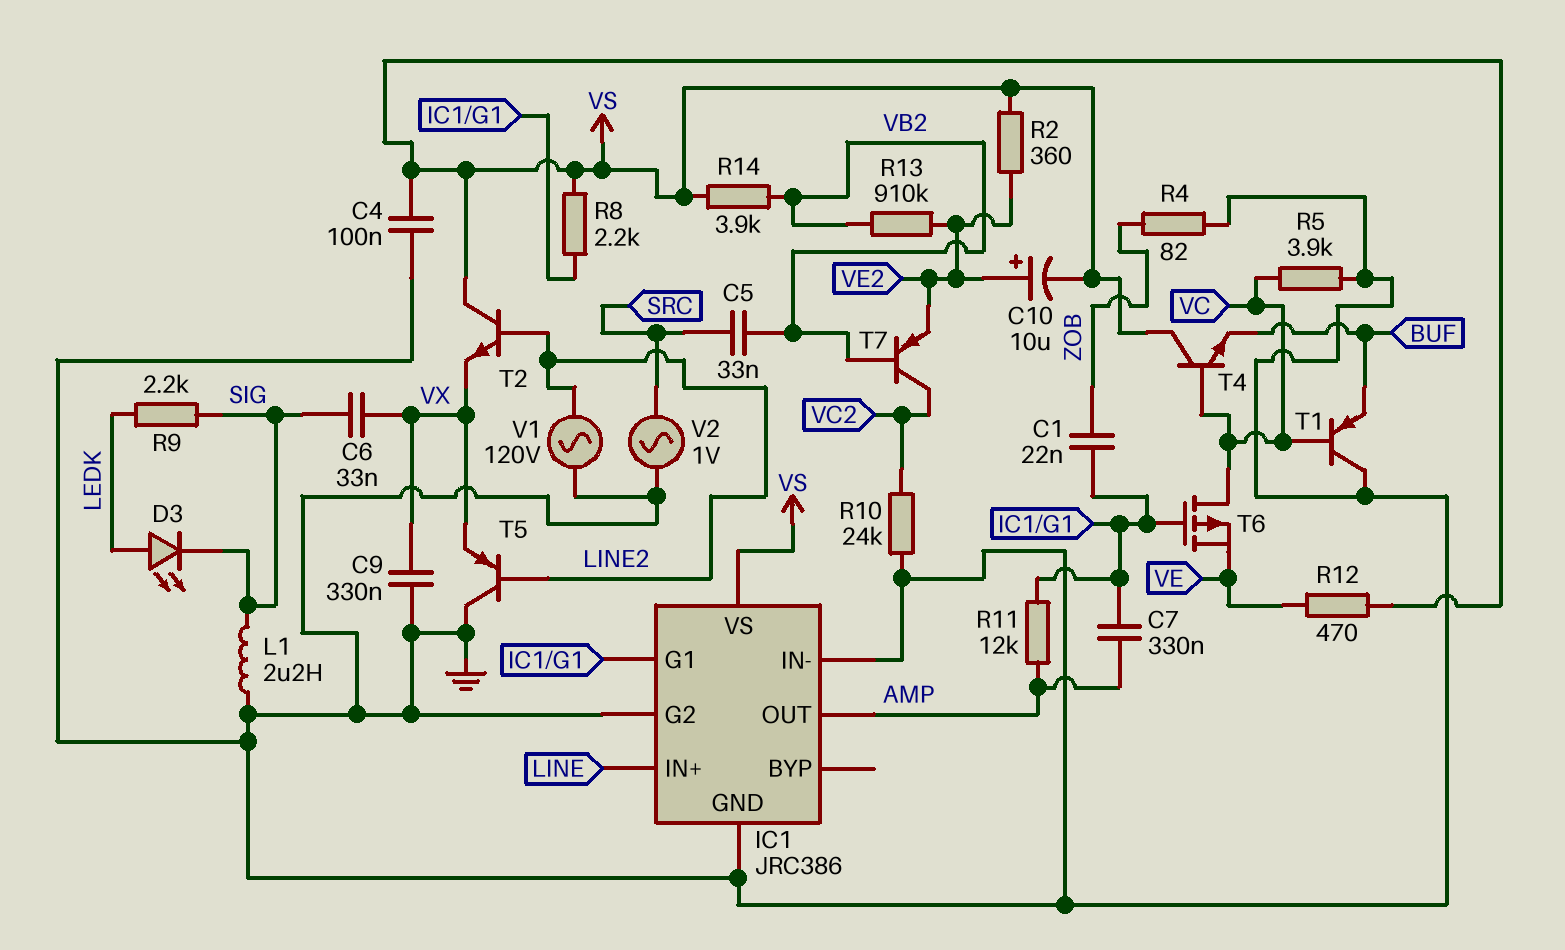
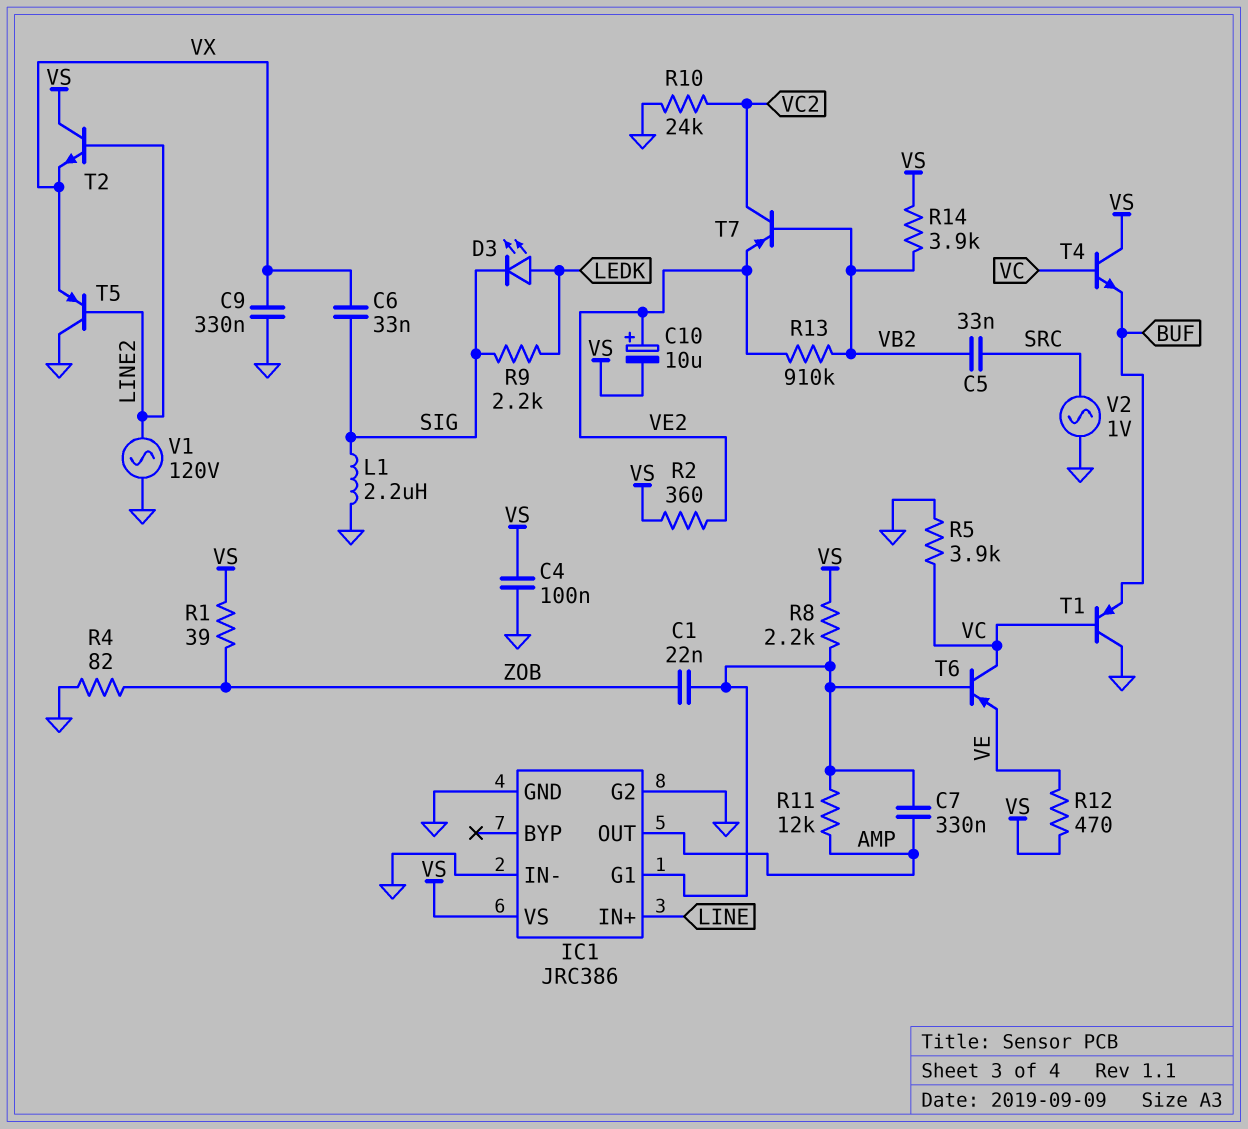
R1: none -> 39 (VS, ZOB)
T6: PMOS (G IC1/G1, D VC, S VE) -> PNP (B IC1/G1, C VC, E VE)

